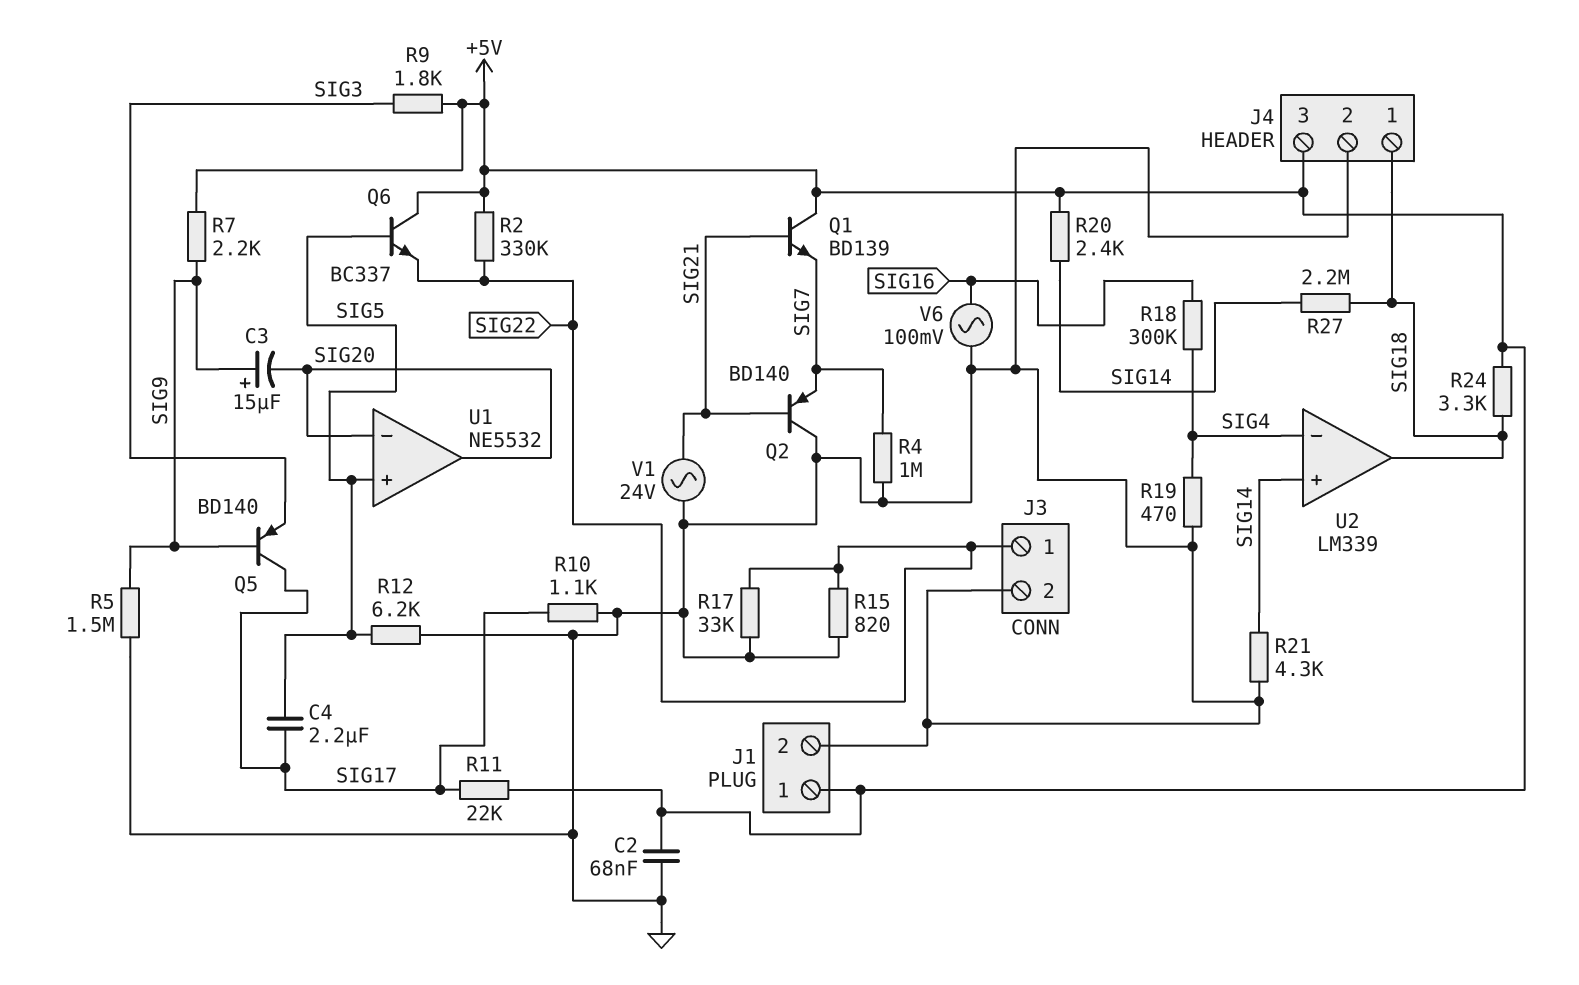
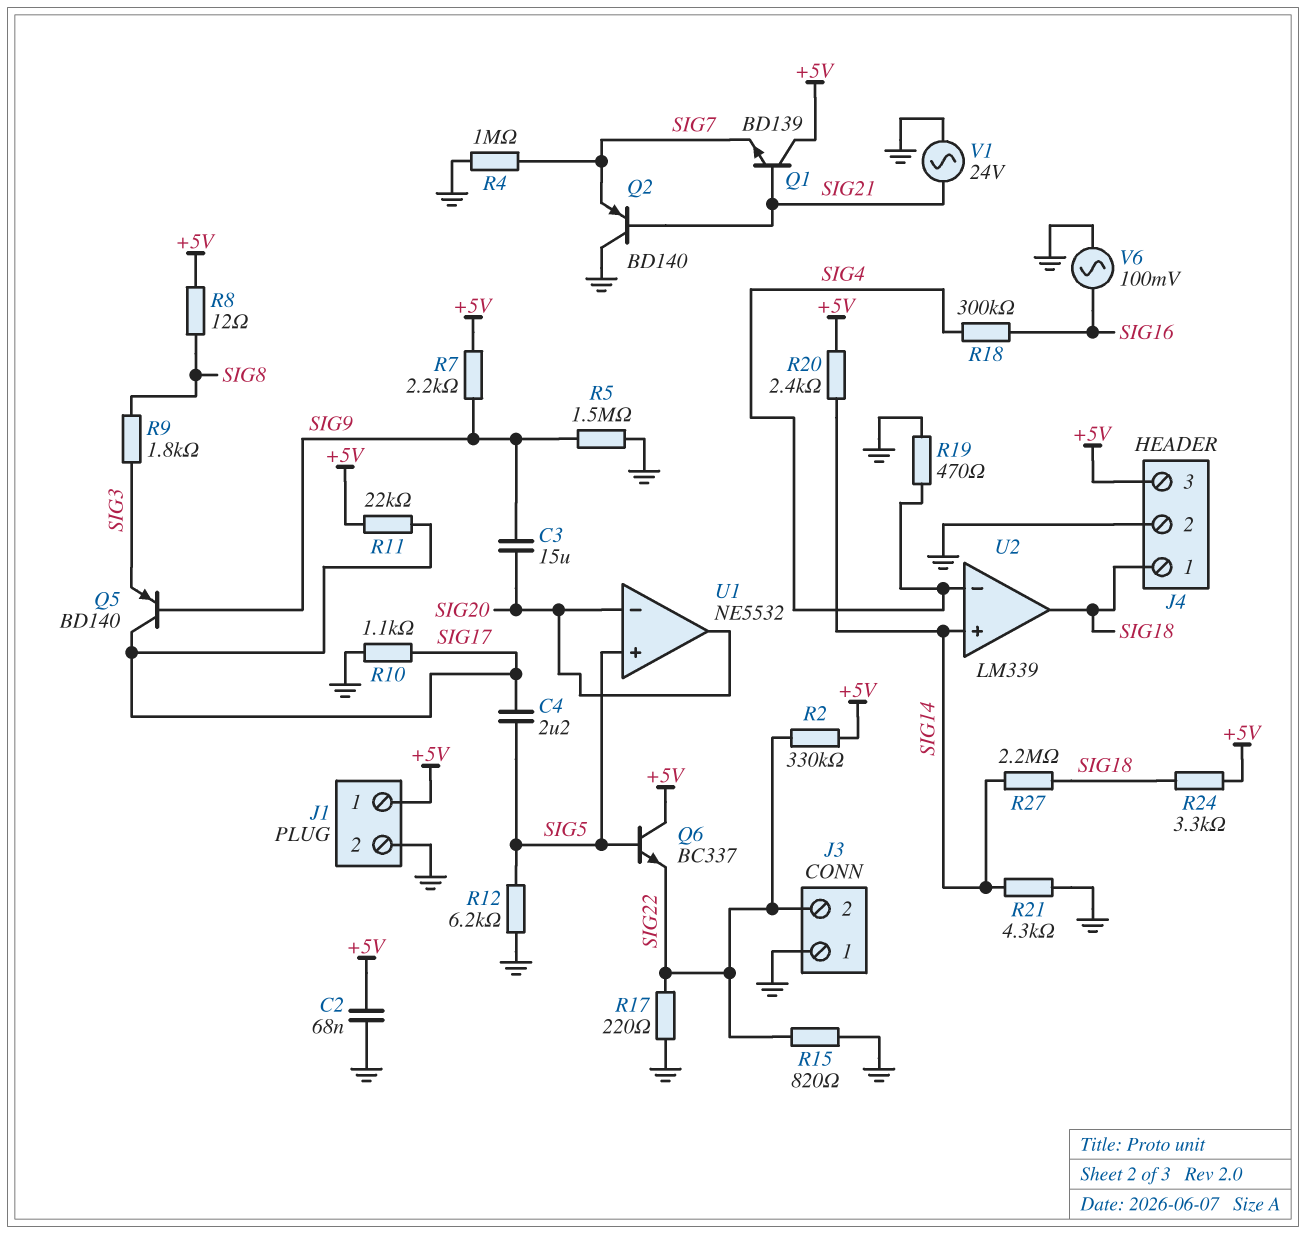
C3: 15uF (plus SIG9, minus SIG20) -> 15uF (SIG9, SIG20)
J3 pin 1: SIG22 -> GND
J3 pin 2: GND -> SIG22
R8: none -> 12 (+5V, SIG8)
R9: 1.8k (+5V, SIG3) -> 1.8k (SIG3, SIG8)
R17: 33k (GND, SIG22) -> 220 (GND, SIG22)

